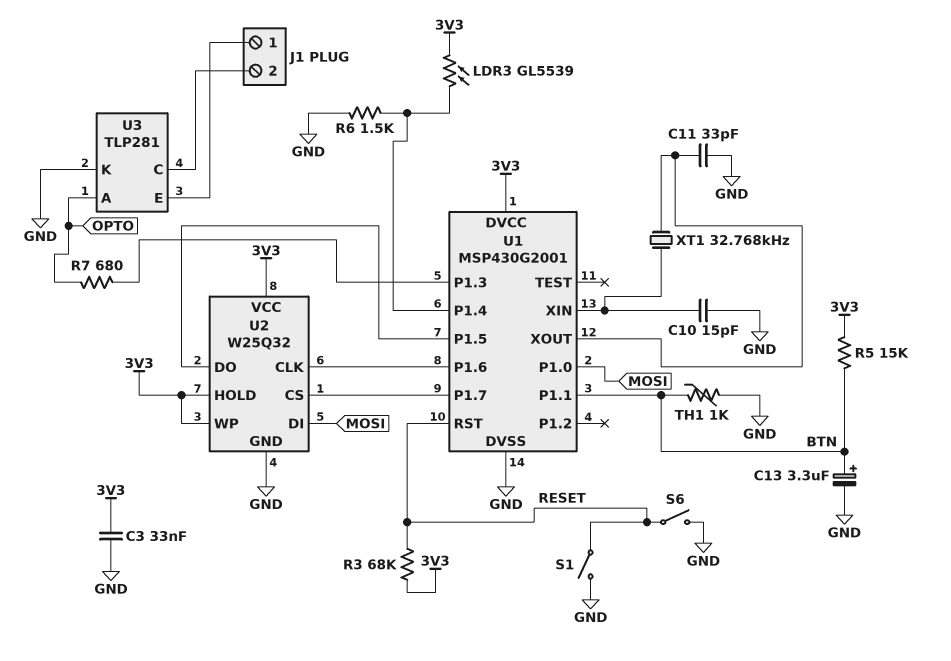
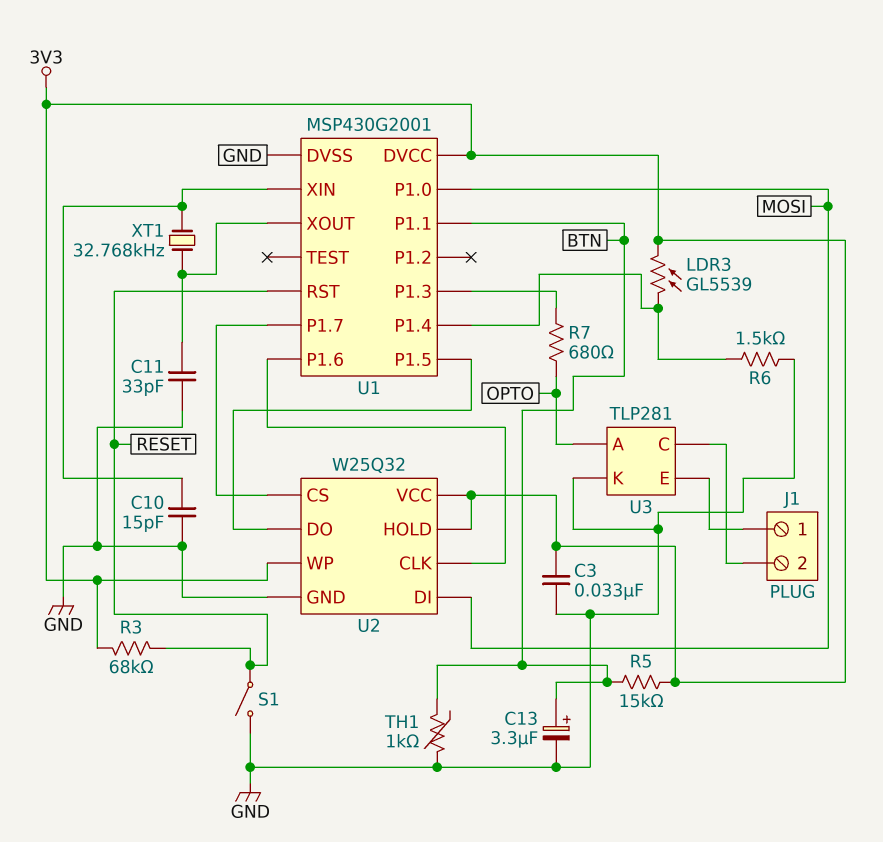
S6: switch (GND, RESET) -> none

